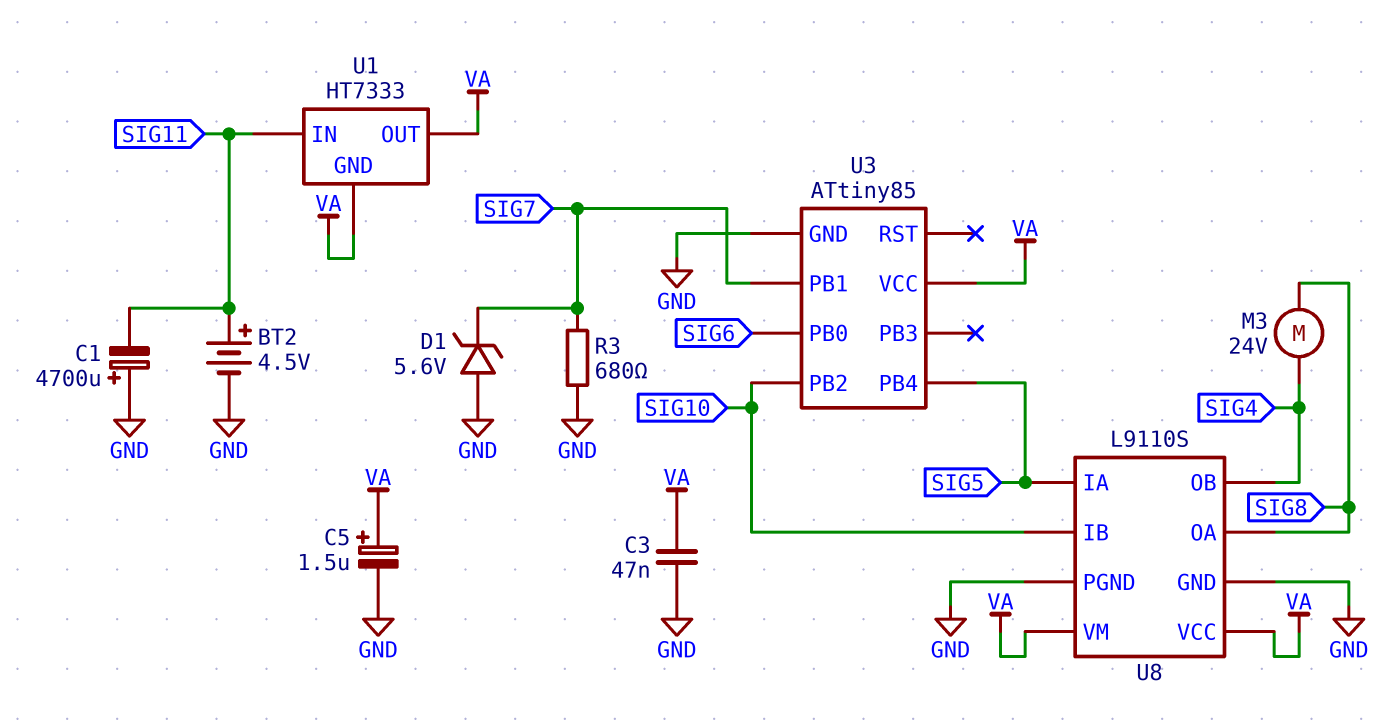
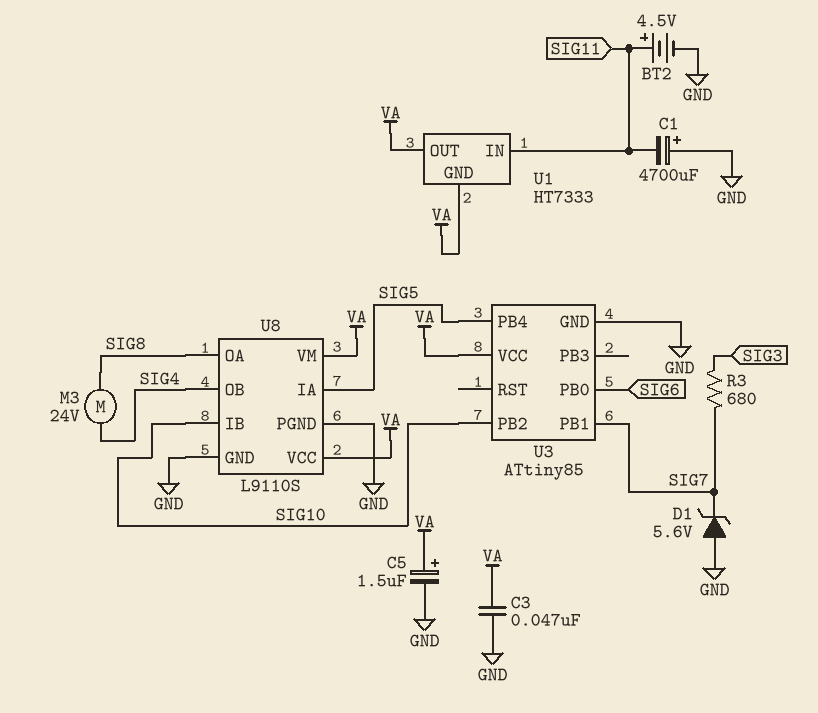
R3: 680 (GND, SIG7) -> 680 (SIG3, SIG7)

